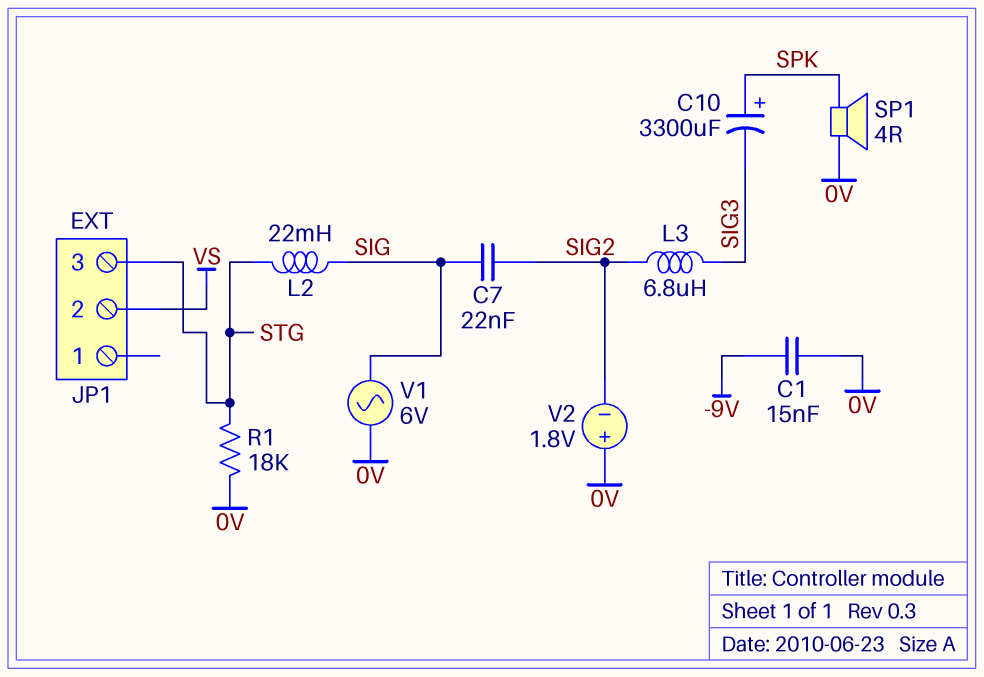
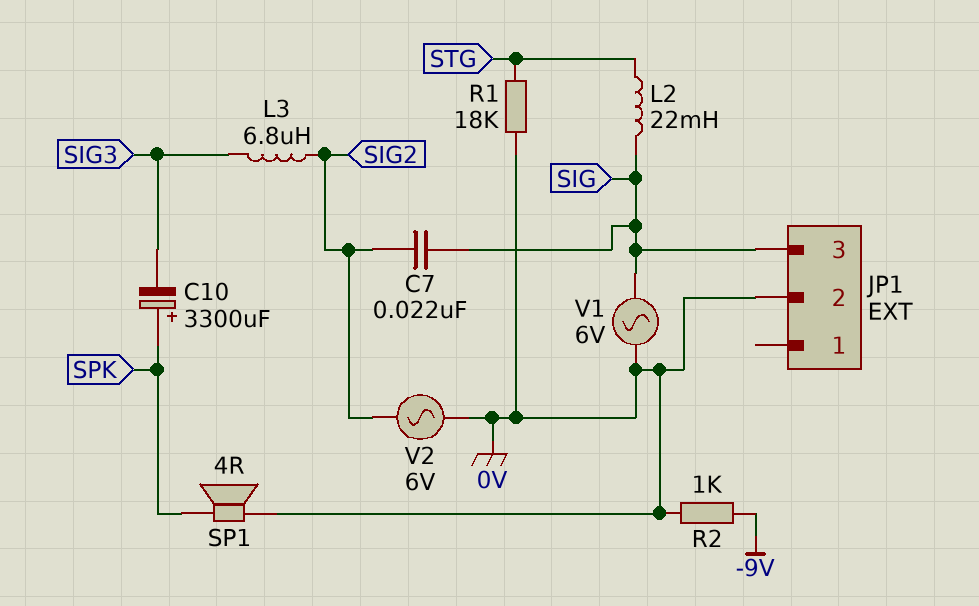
C1: 15nF (-9V, 0V) -> none
JP1 pin 2: VS -> 0V
JP1 pin 3: STG -> SIG
R2: none -> 1k (-9V, 0V)
V2: 1.8V (plus 0V, minus SIG2) -> AC 6V (0V, SIG2)

